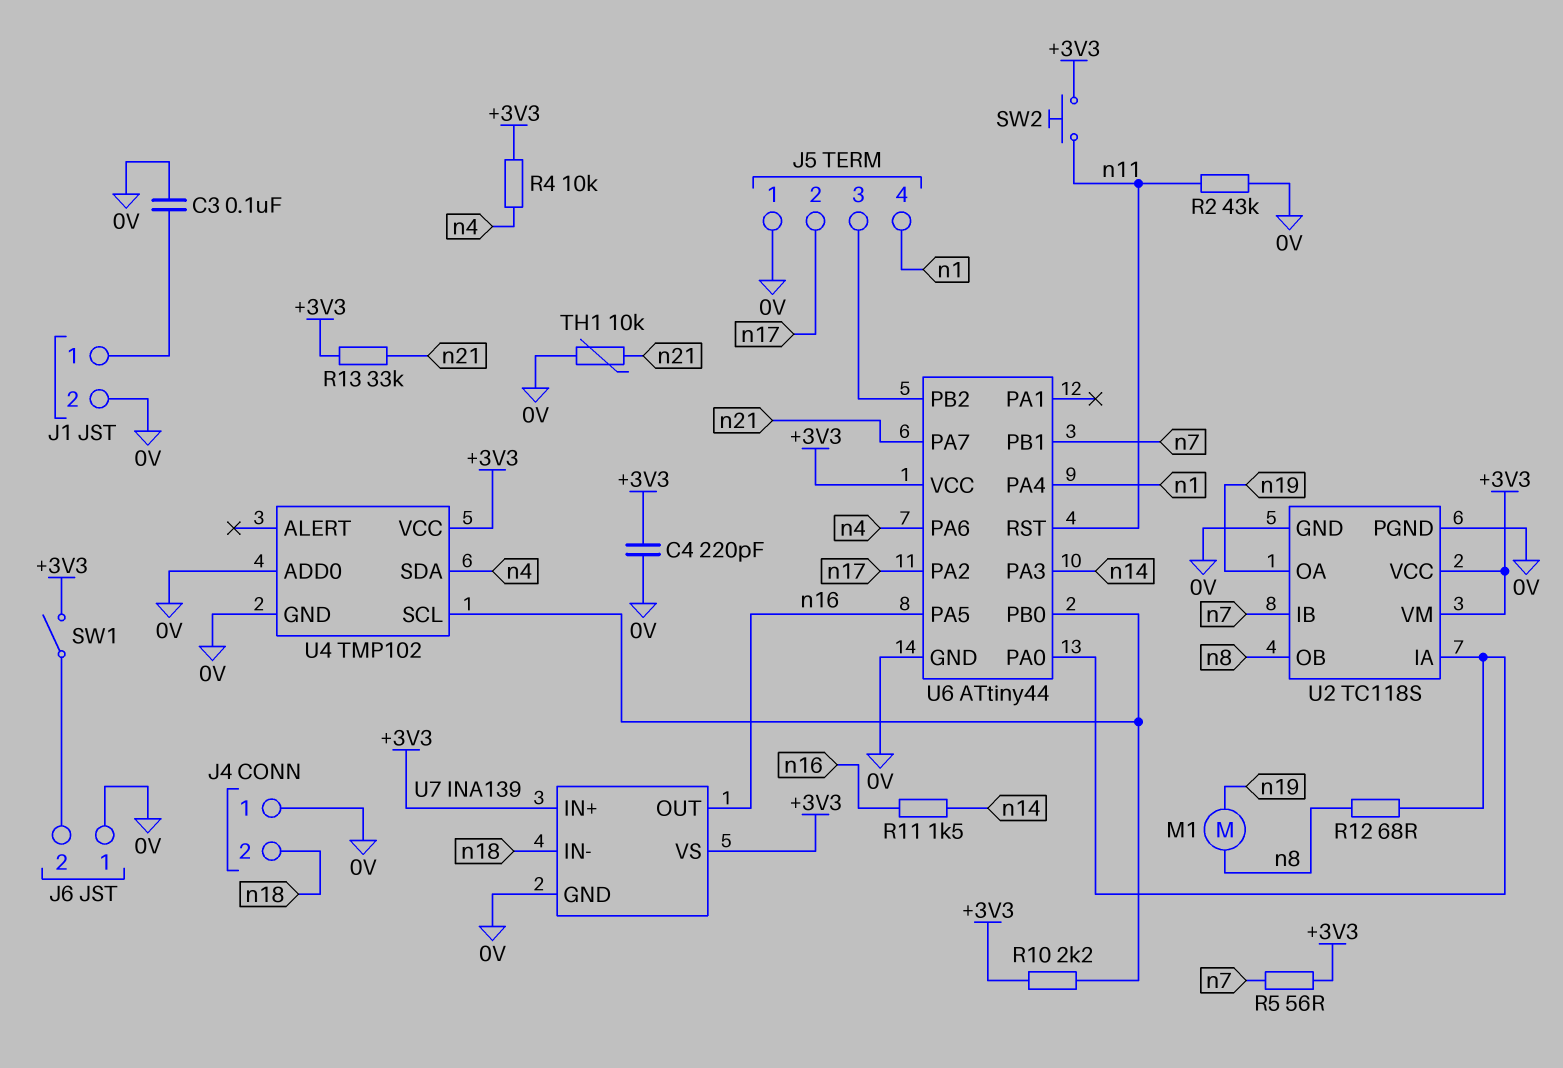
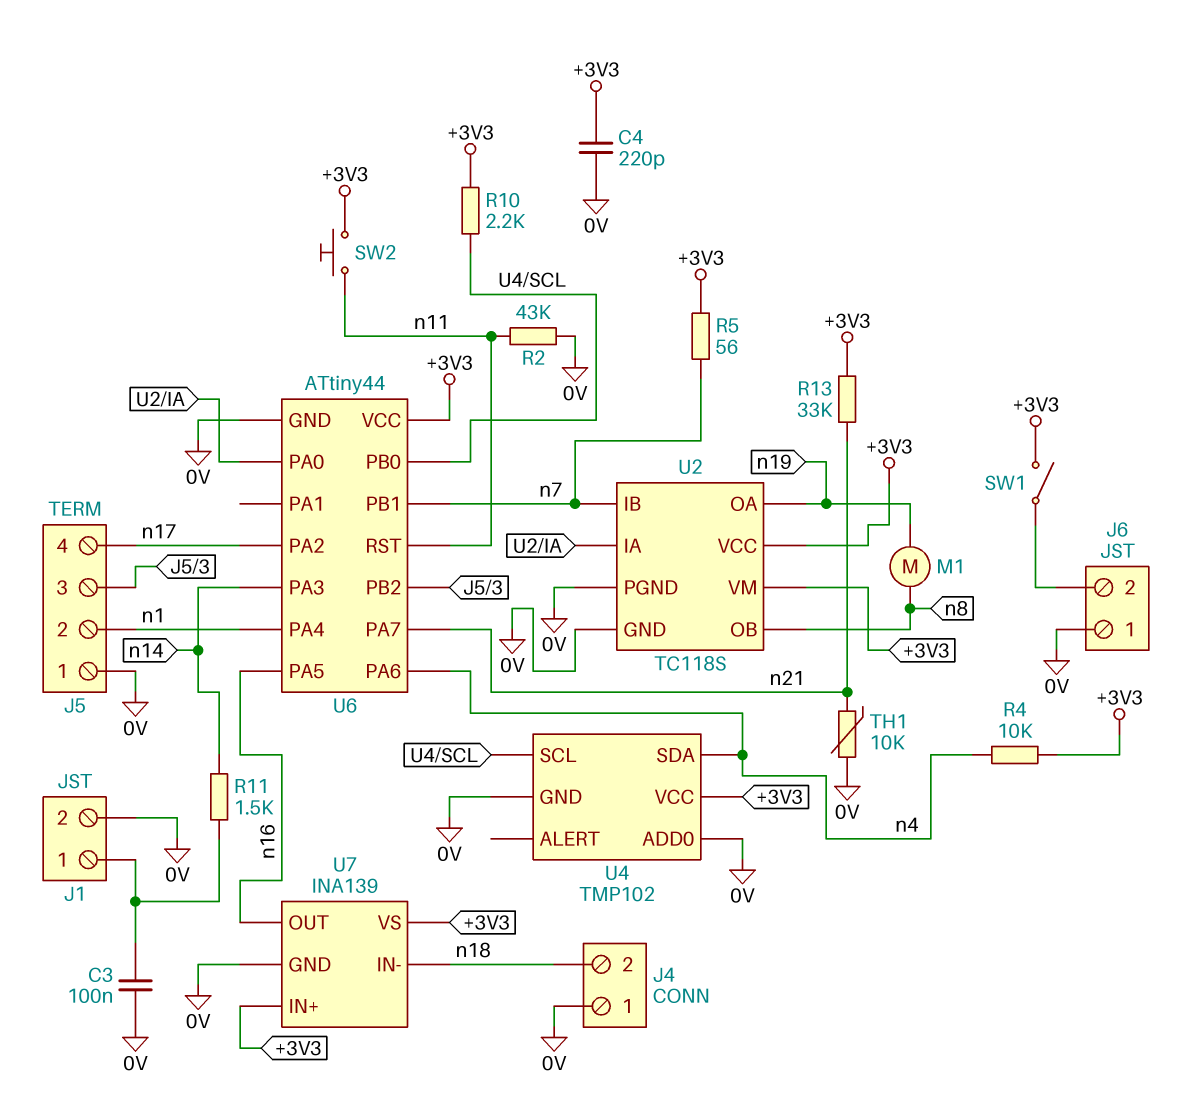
J5 pin 2: n17 -> n1
J5 pin 4: n1 -> n17
R11: 1.5k (n14, n16) -> 1.5k (J1/1, n14)
R12: 68 (U2/IA, n8) -> none

